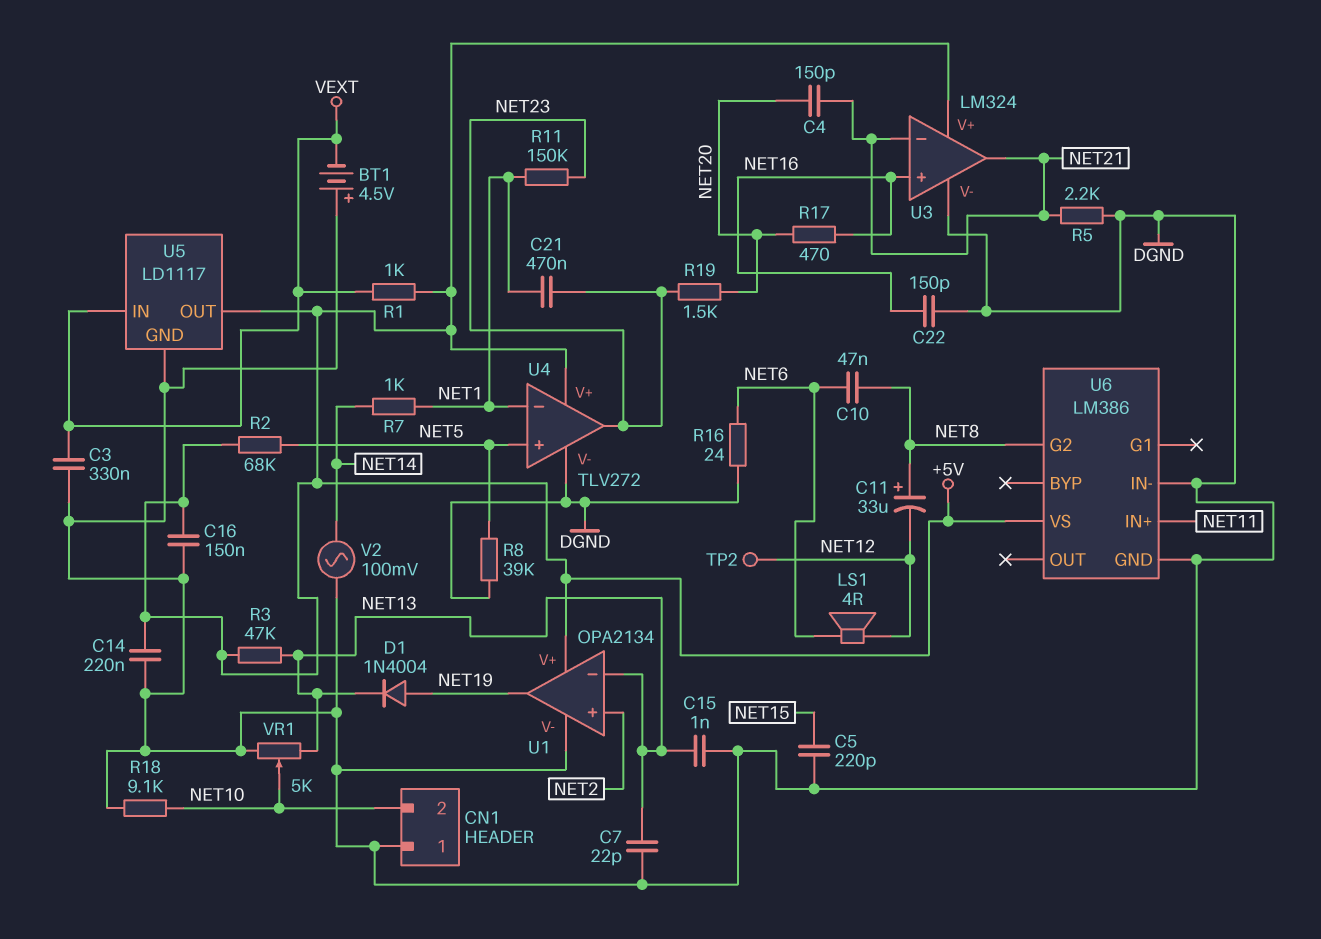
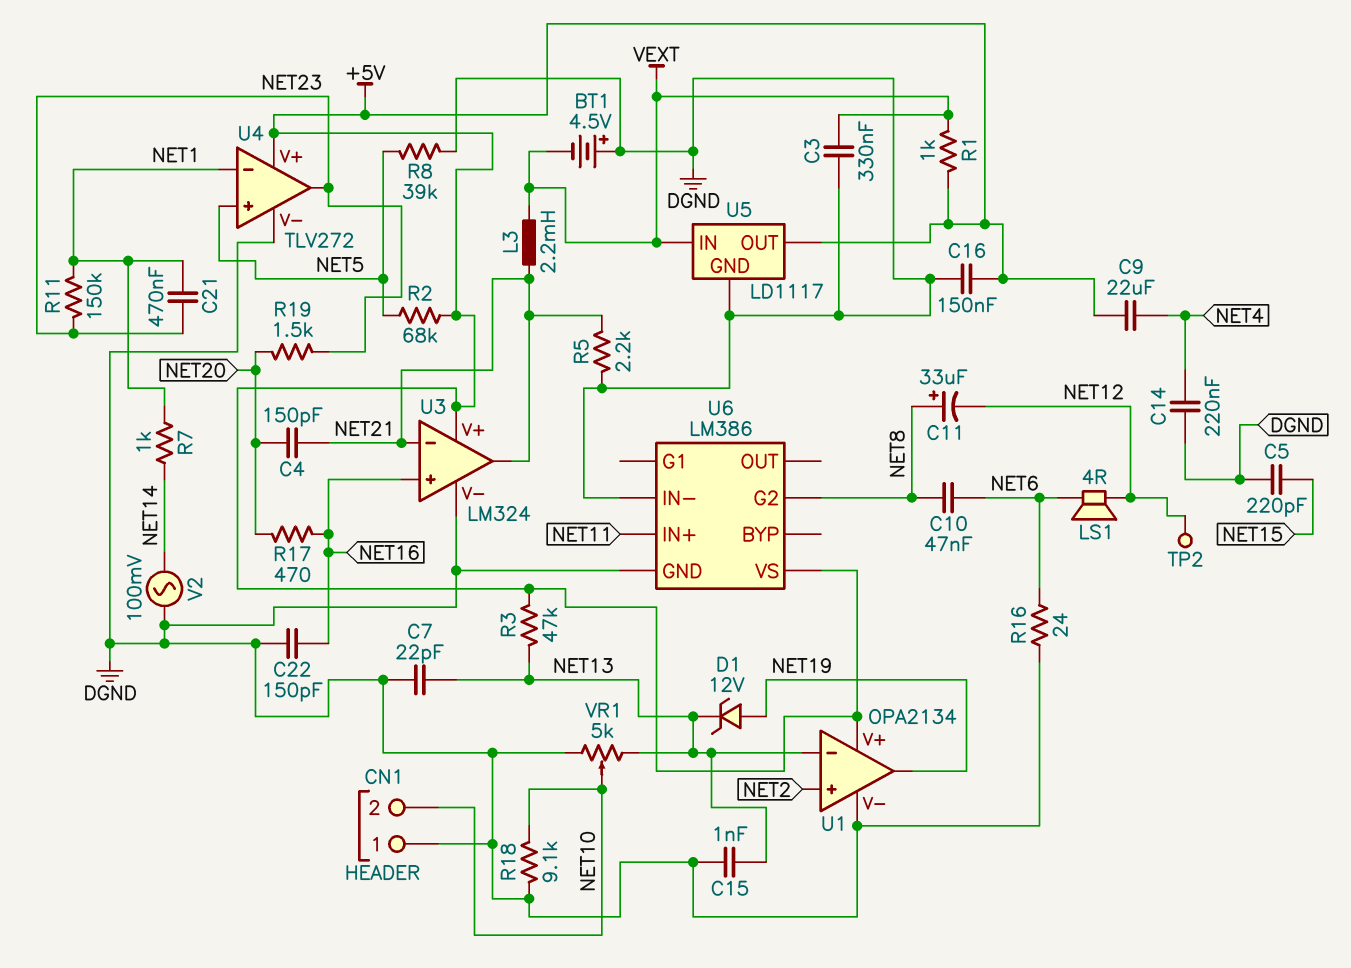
C9: none -> 22uF (+5V, NET4)
C14: 220nF (+5V, DGND) -> 220nF (DGND, NET4)
D1: diode 1N4004 (A NET19, K NET13) -> zener 12V (A NET19, K NET13)
L3: none -> 2.2mH (NET21, VEXT)

